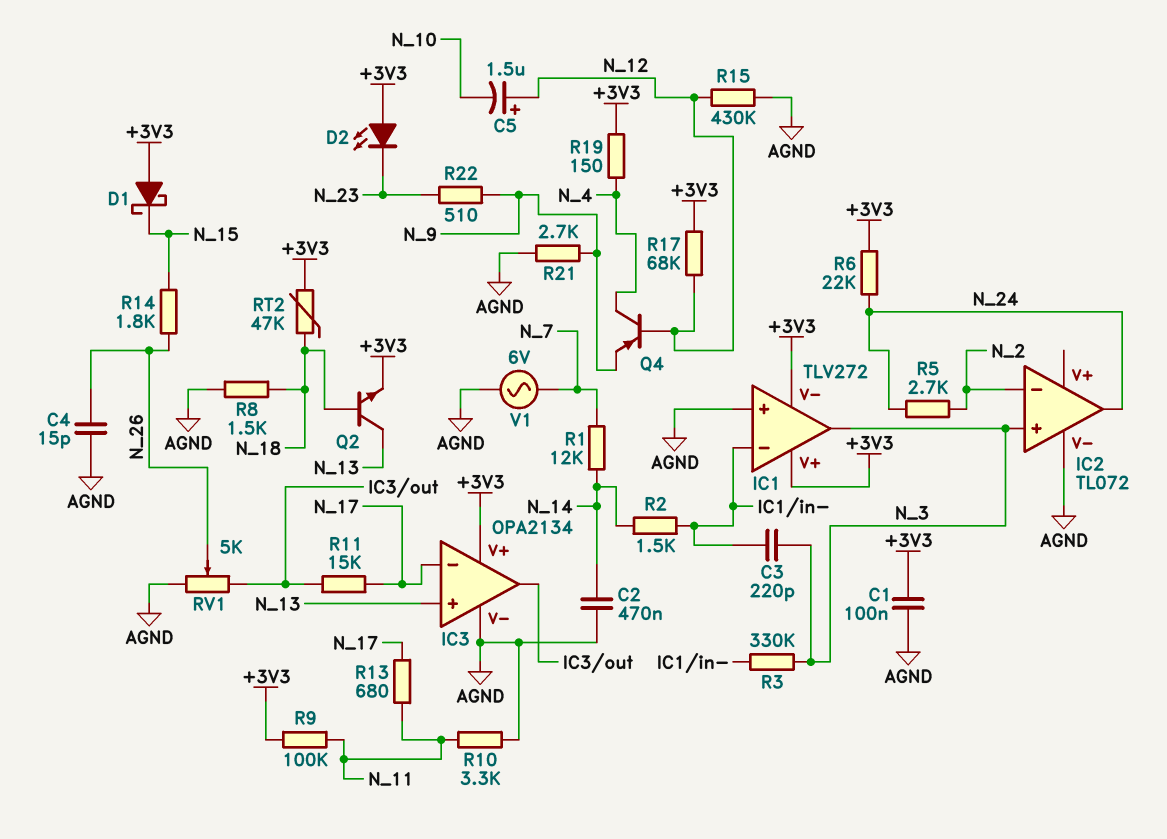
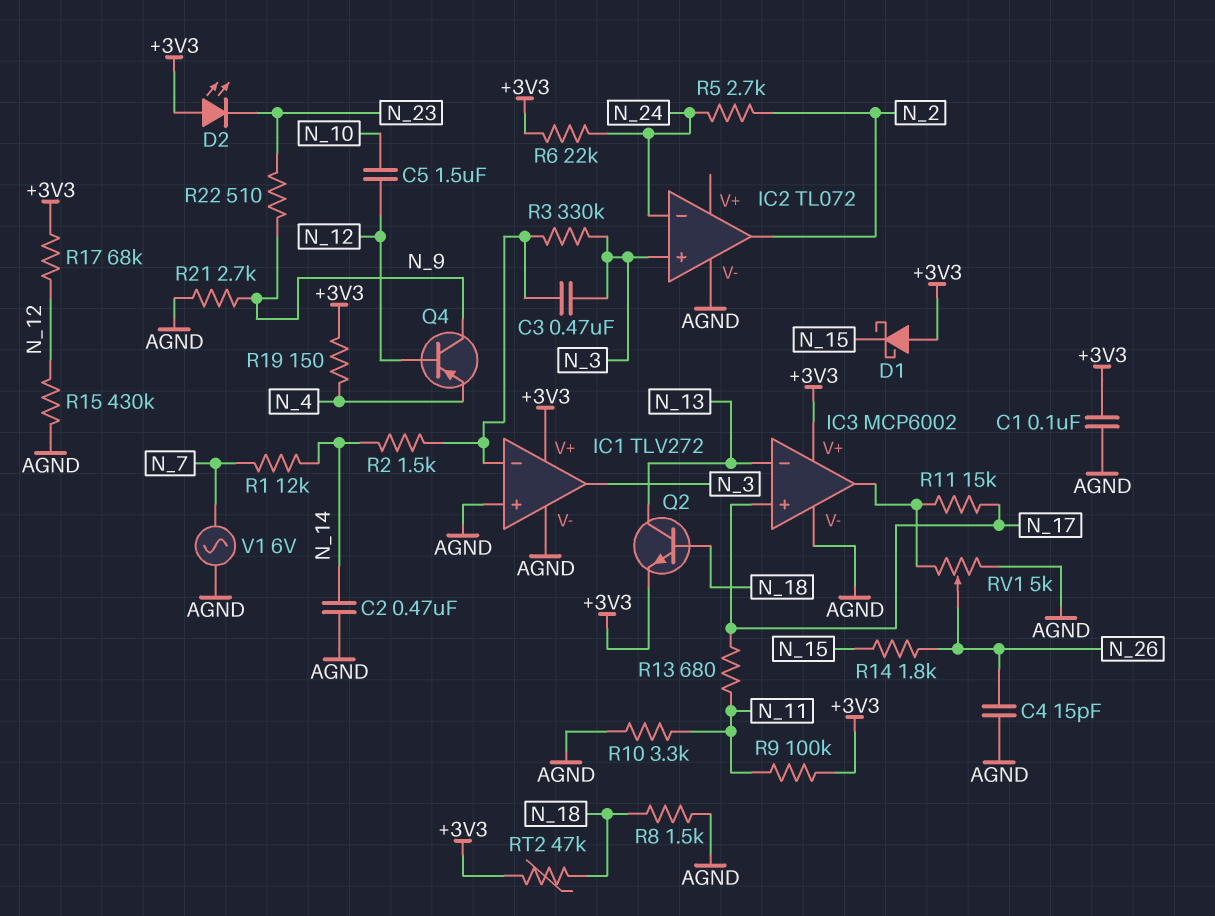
C3: 220pF (IC1/in-, N_3) -> 470nF (IC1/in-, N_3)
C5: 1.5uF (plus N_12, minus N_10) -> 1.5uF (N_10, N_12)
IC1 pin V-: +3V3 -> AGND
IC2 pin in-: N_2 -> N_24
IC2 pin out: N_24 -> N_2
IC3: OPA2134 -> MCP6002
IC3 pin in+: N_13 -> N_17
IC3 pin in-: N_17 -> N_13
Q4: PNP (B N_12, C N_4, E N_9) -> PNP (B N_12, C N_9, E N_4)

